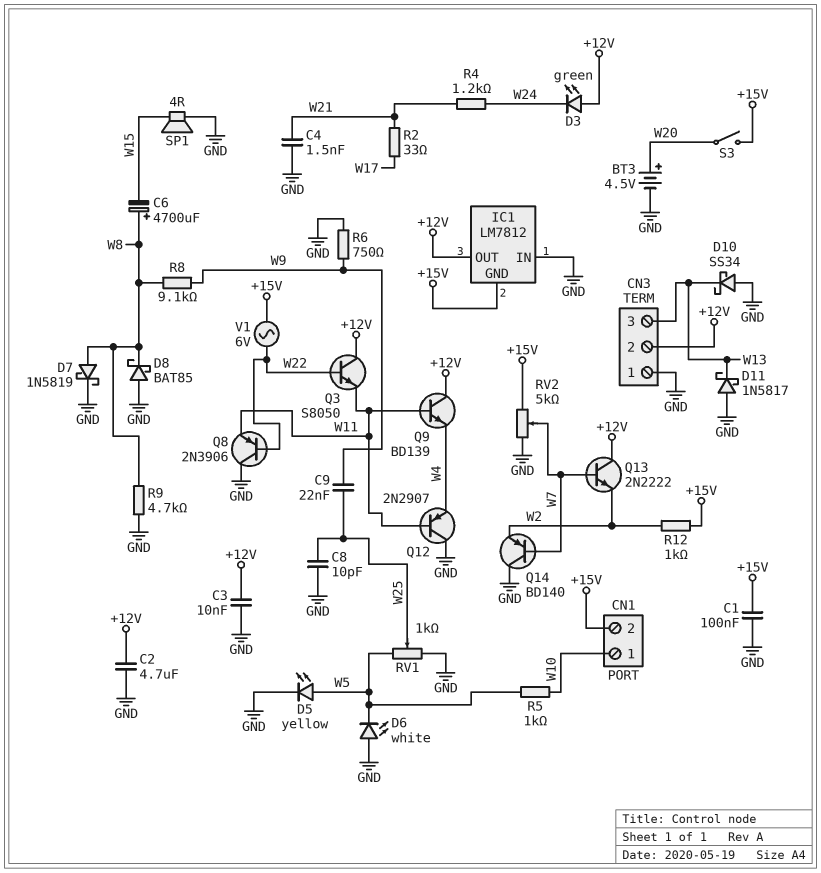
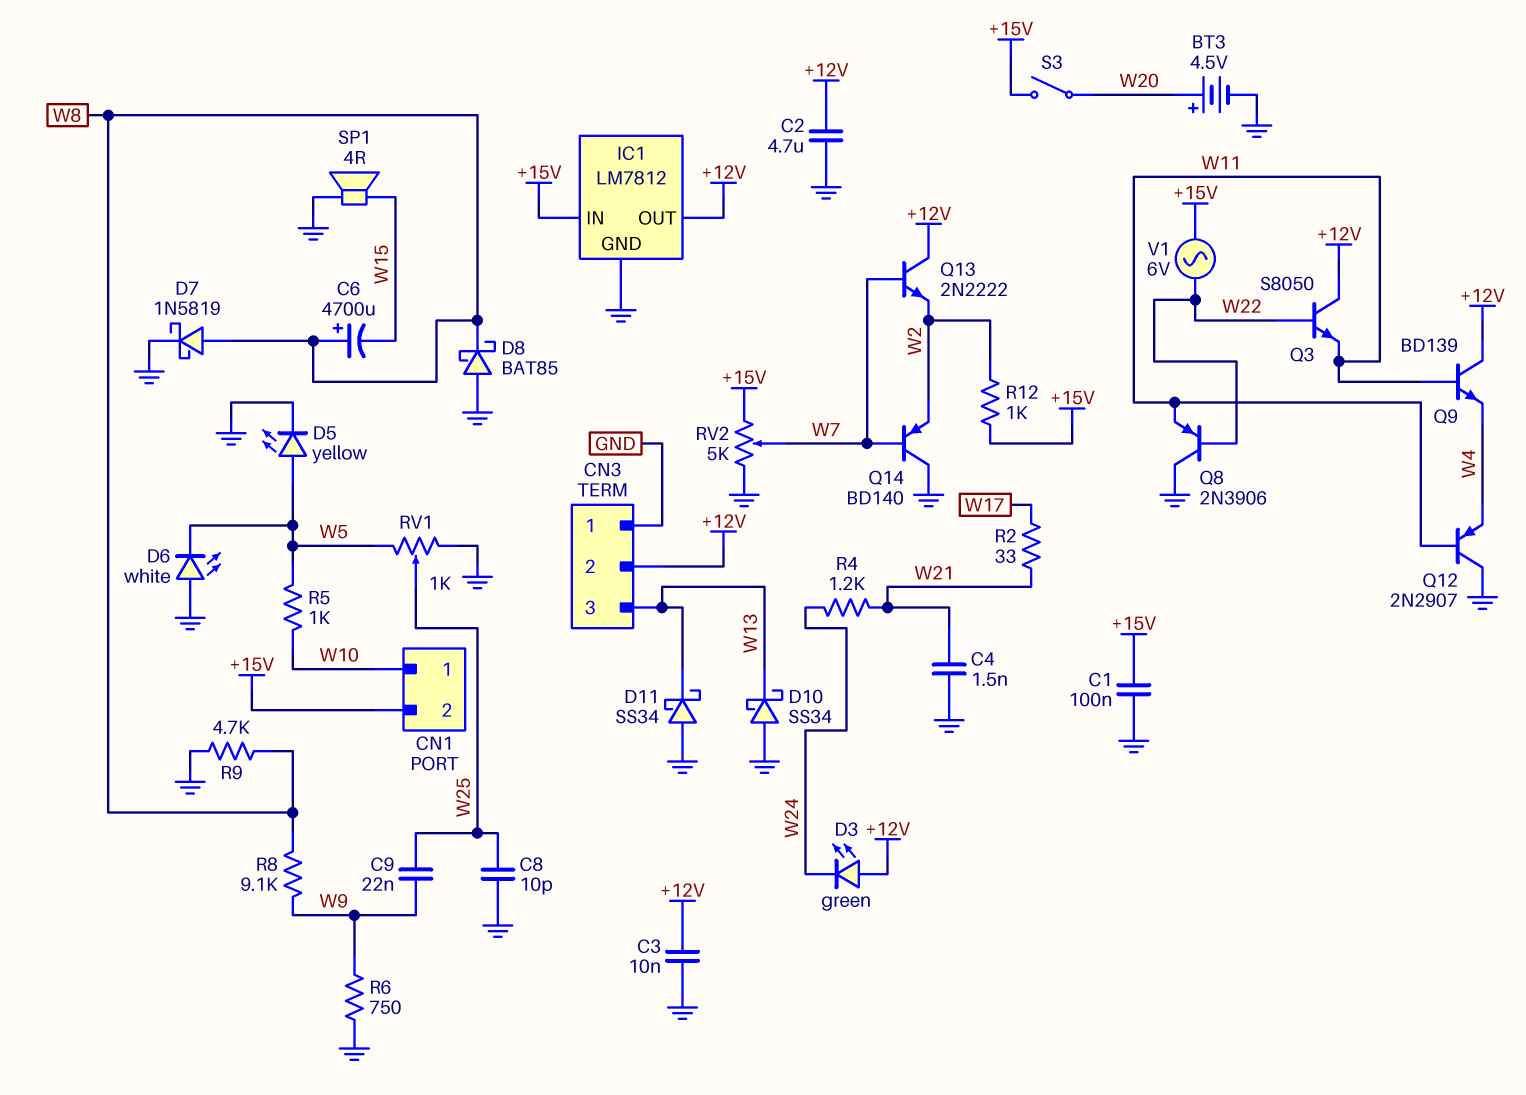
D11: schottky 1N5817 (A GND, K W13) -> schottky SS34 (A GND, K W13)
IC1 pin GND: +15V -> GND
IC1 pin IN: GND -> +15V

